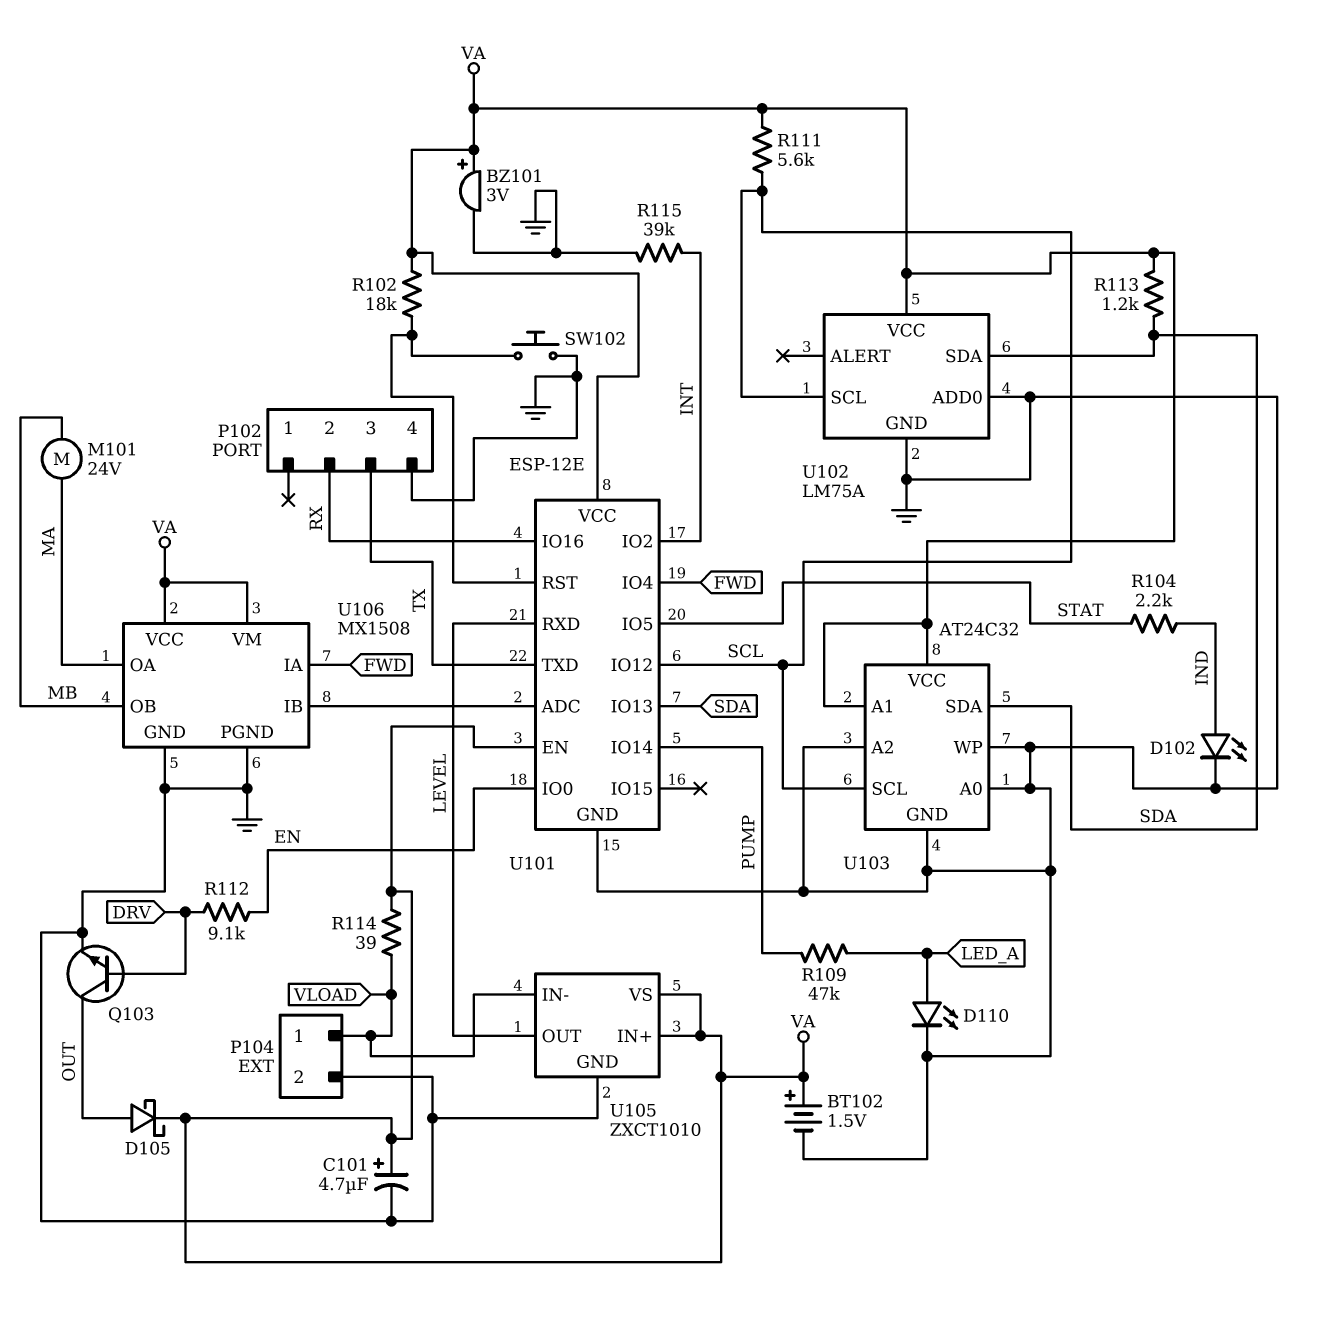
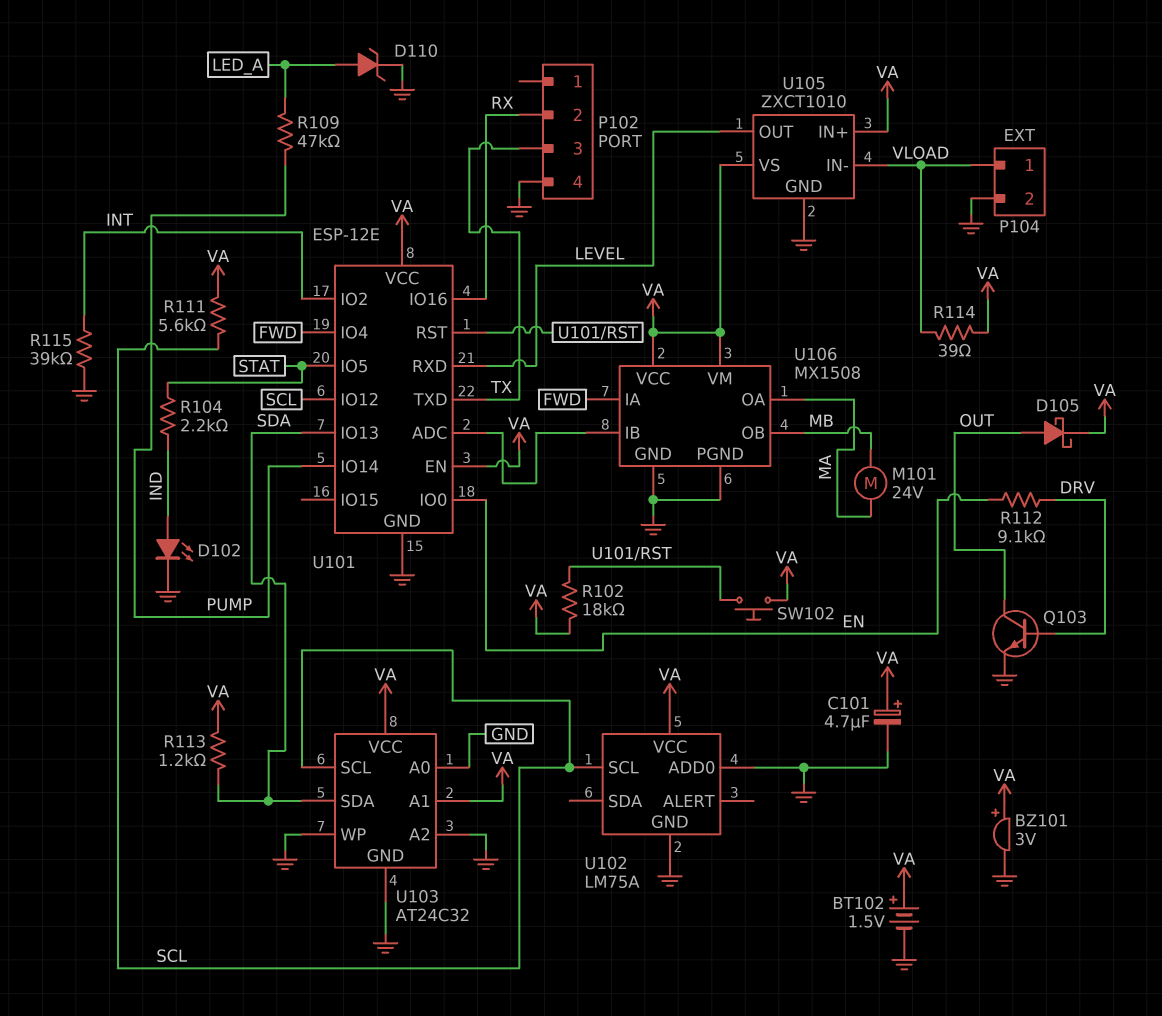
D110: LED (A LED_A, K GND) -> zener (A LED_A, K GND)
SW102: button (GND, U101/RST) -> button (U101/RST, VA)
U102 pin SDA: SDA -> none

